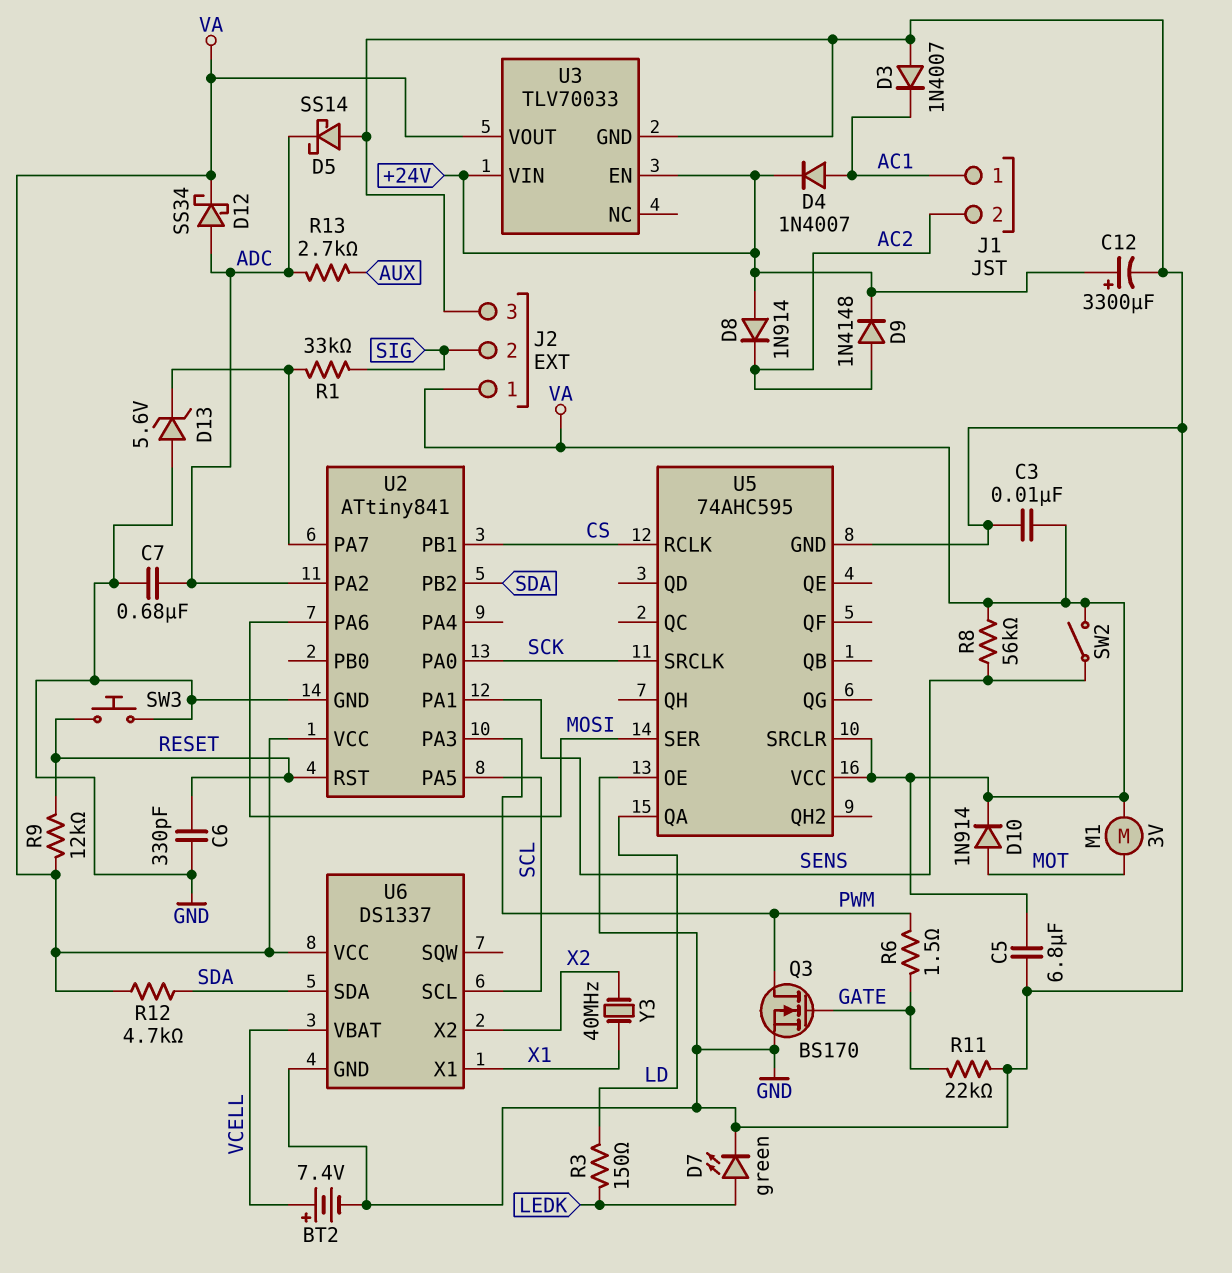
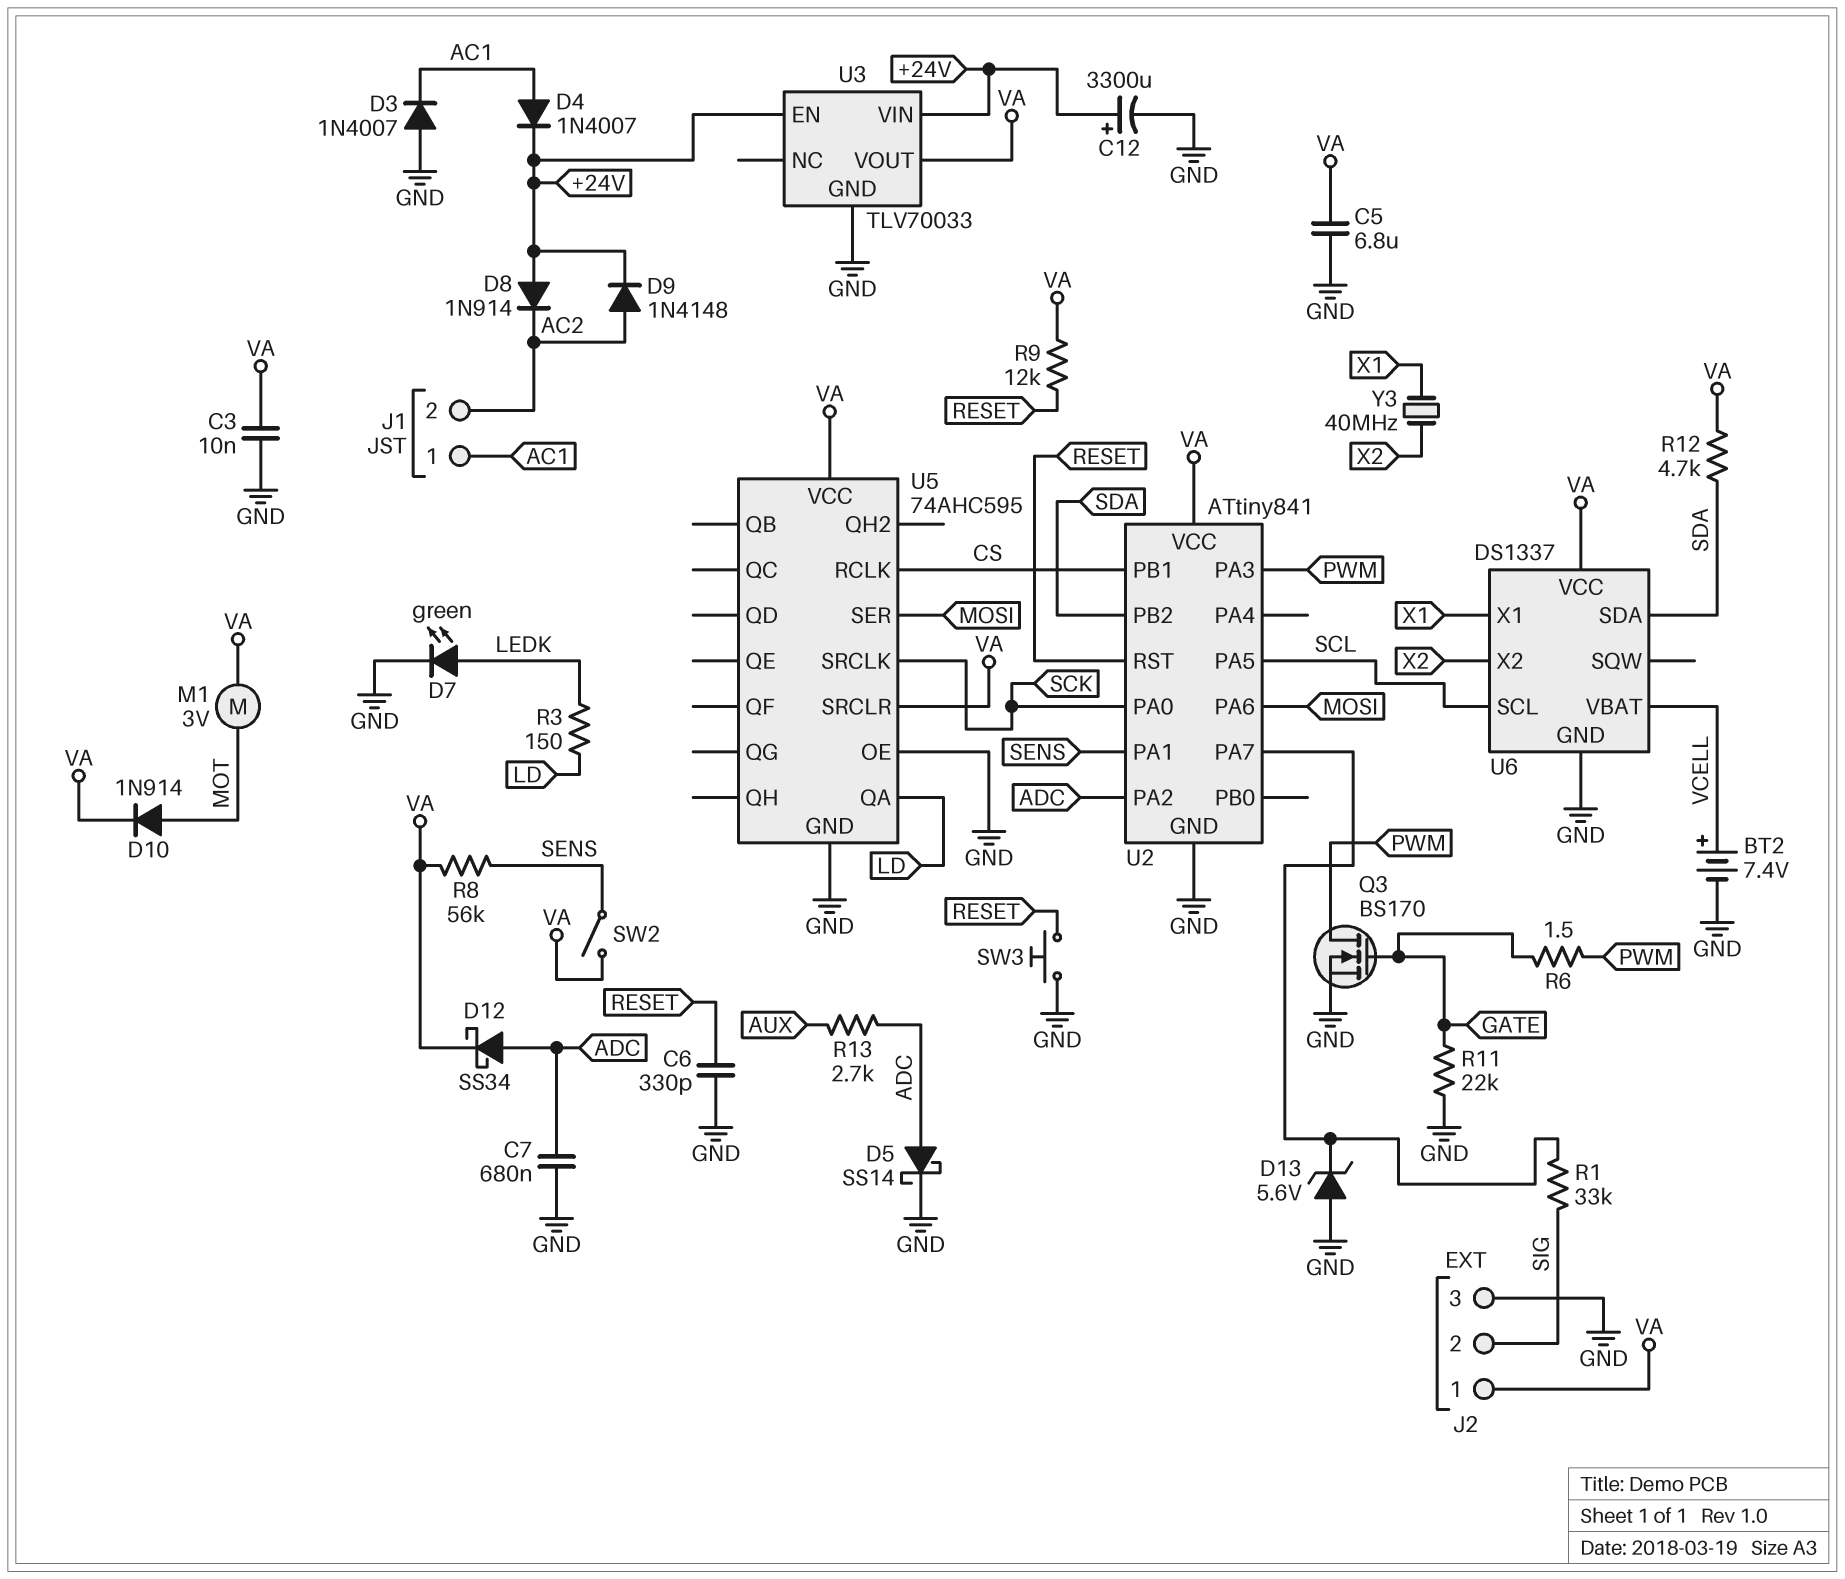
D5: schottky SS14 (A GND, K ADC) -> schottky SS14 (A ADC, K GND)

